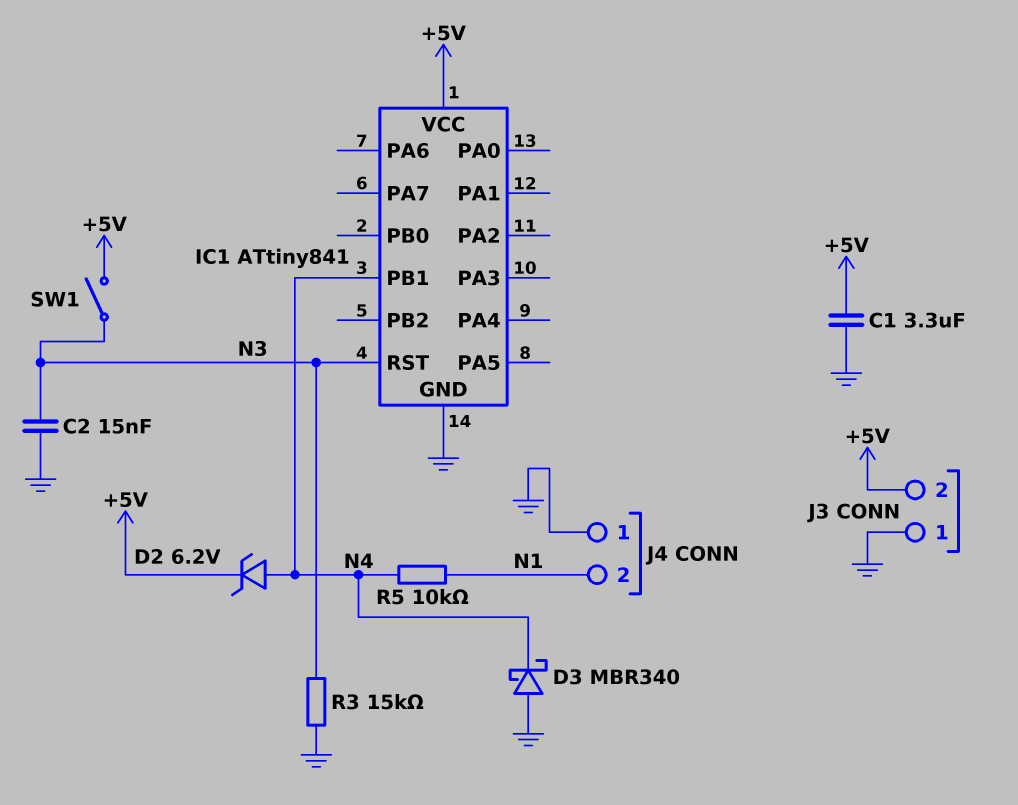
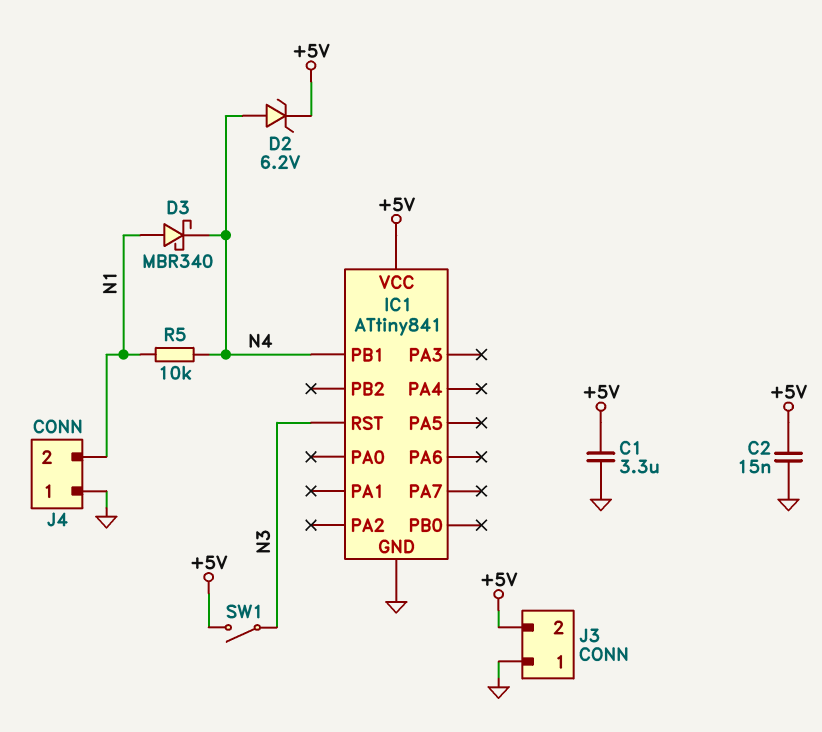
C2: 15nF (GND, N3) -> 15nF (+5V, GND)
D3: schottky MBR340 (A GND, K N4) -> schottky MBR340 (A N1, K N4)
R3: 15k (GND, N3) -> none

